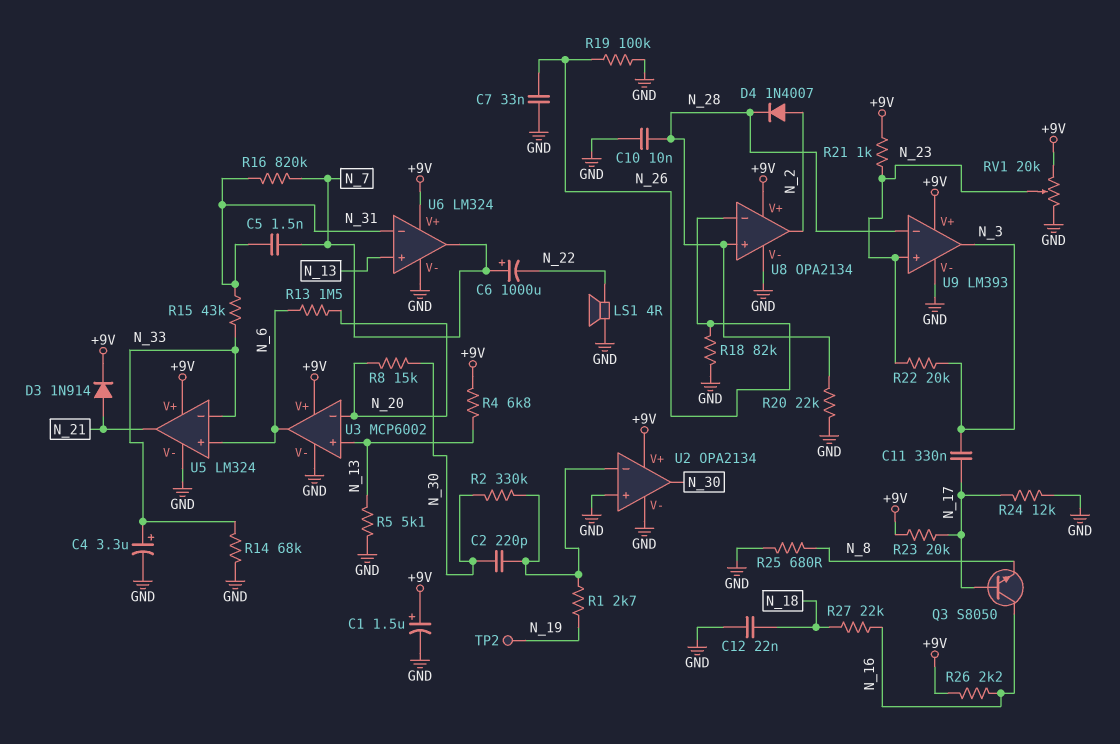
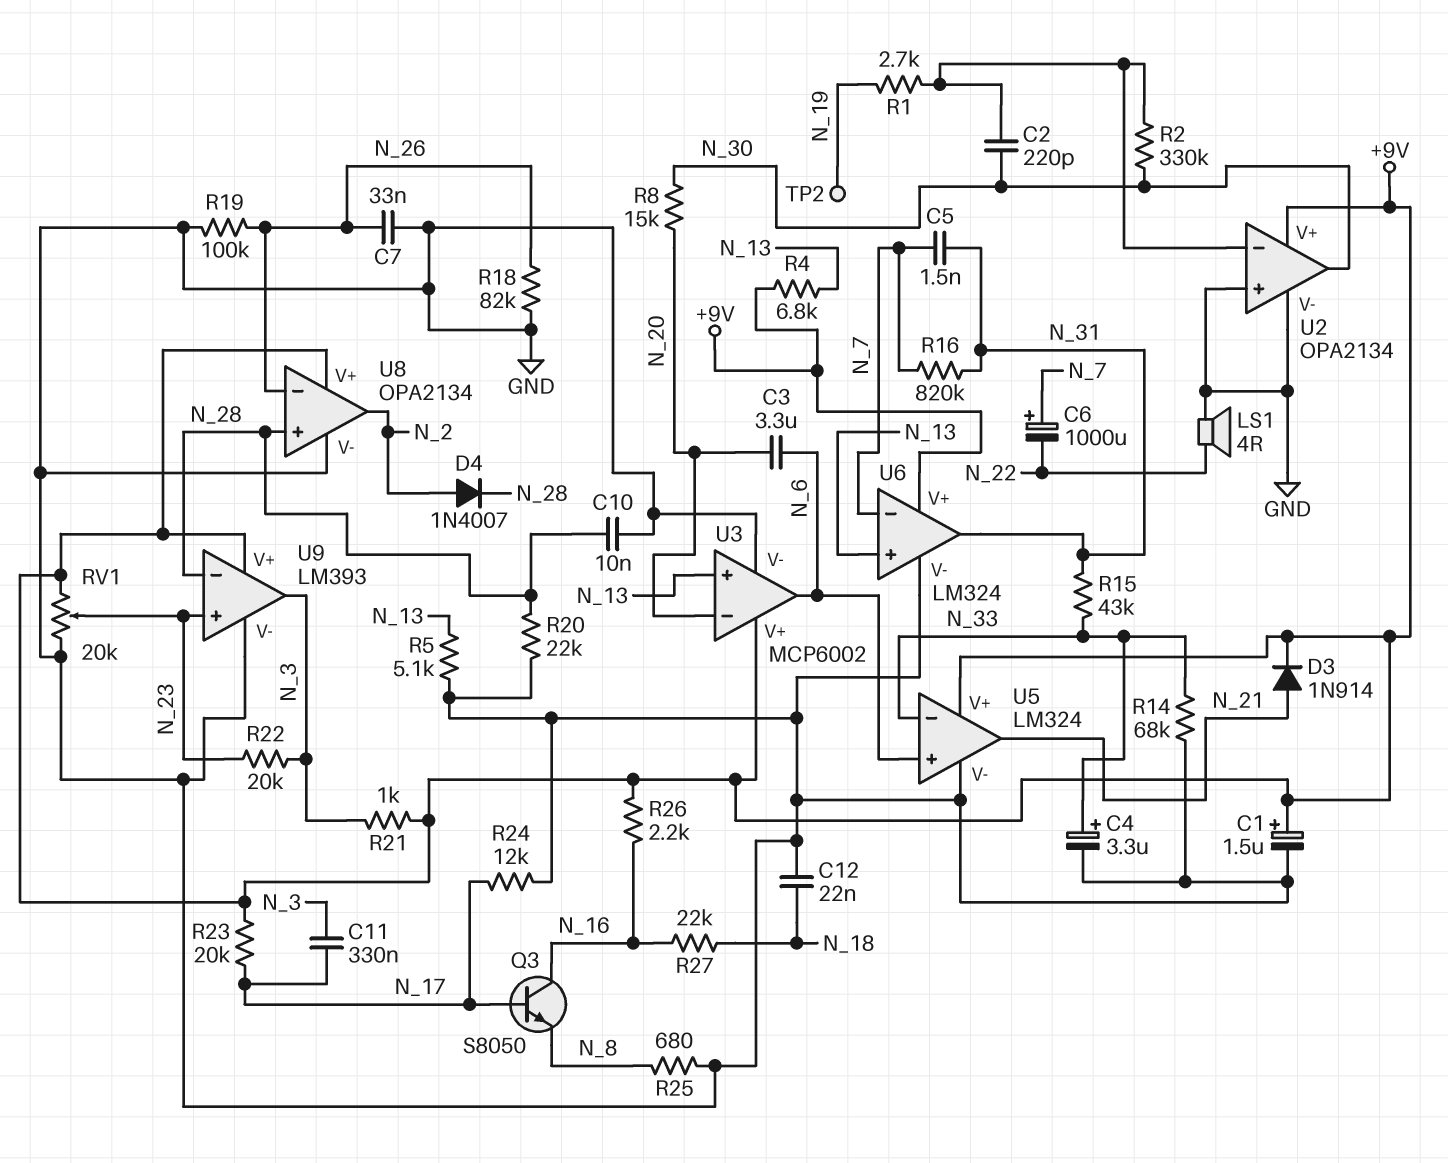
C3: none -> 3.3uF (N_6, N_20)
R13: 1.5M (N_6, N_20) -> none
R21: 1k (+9V, N_23) -> 1k (+9V, N_3)
U6 pin in-: N_31 -> N_7
U6 pin out: N_7 -> N_31

